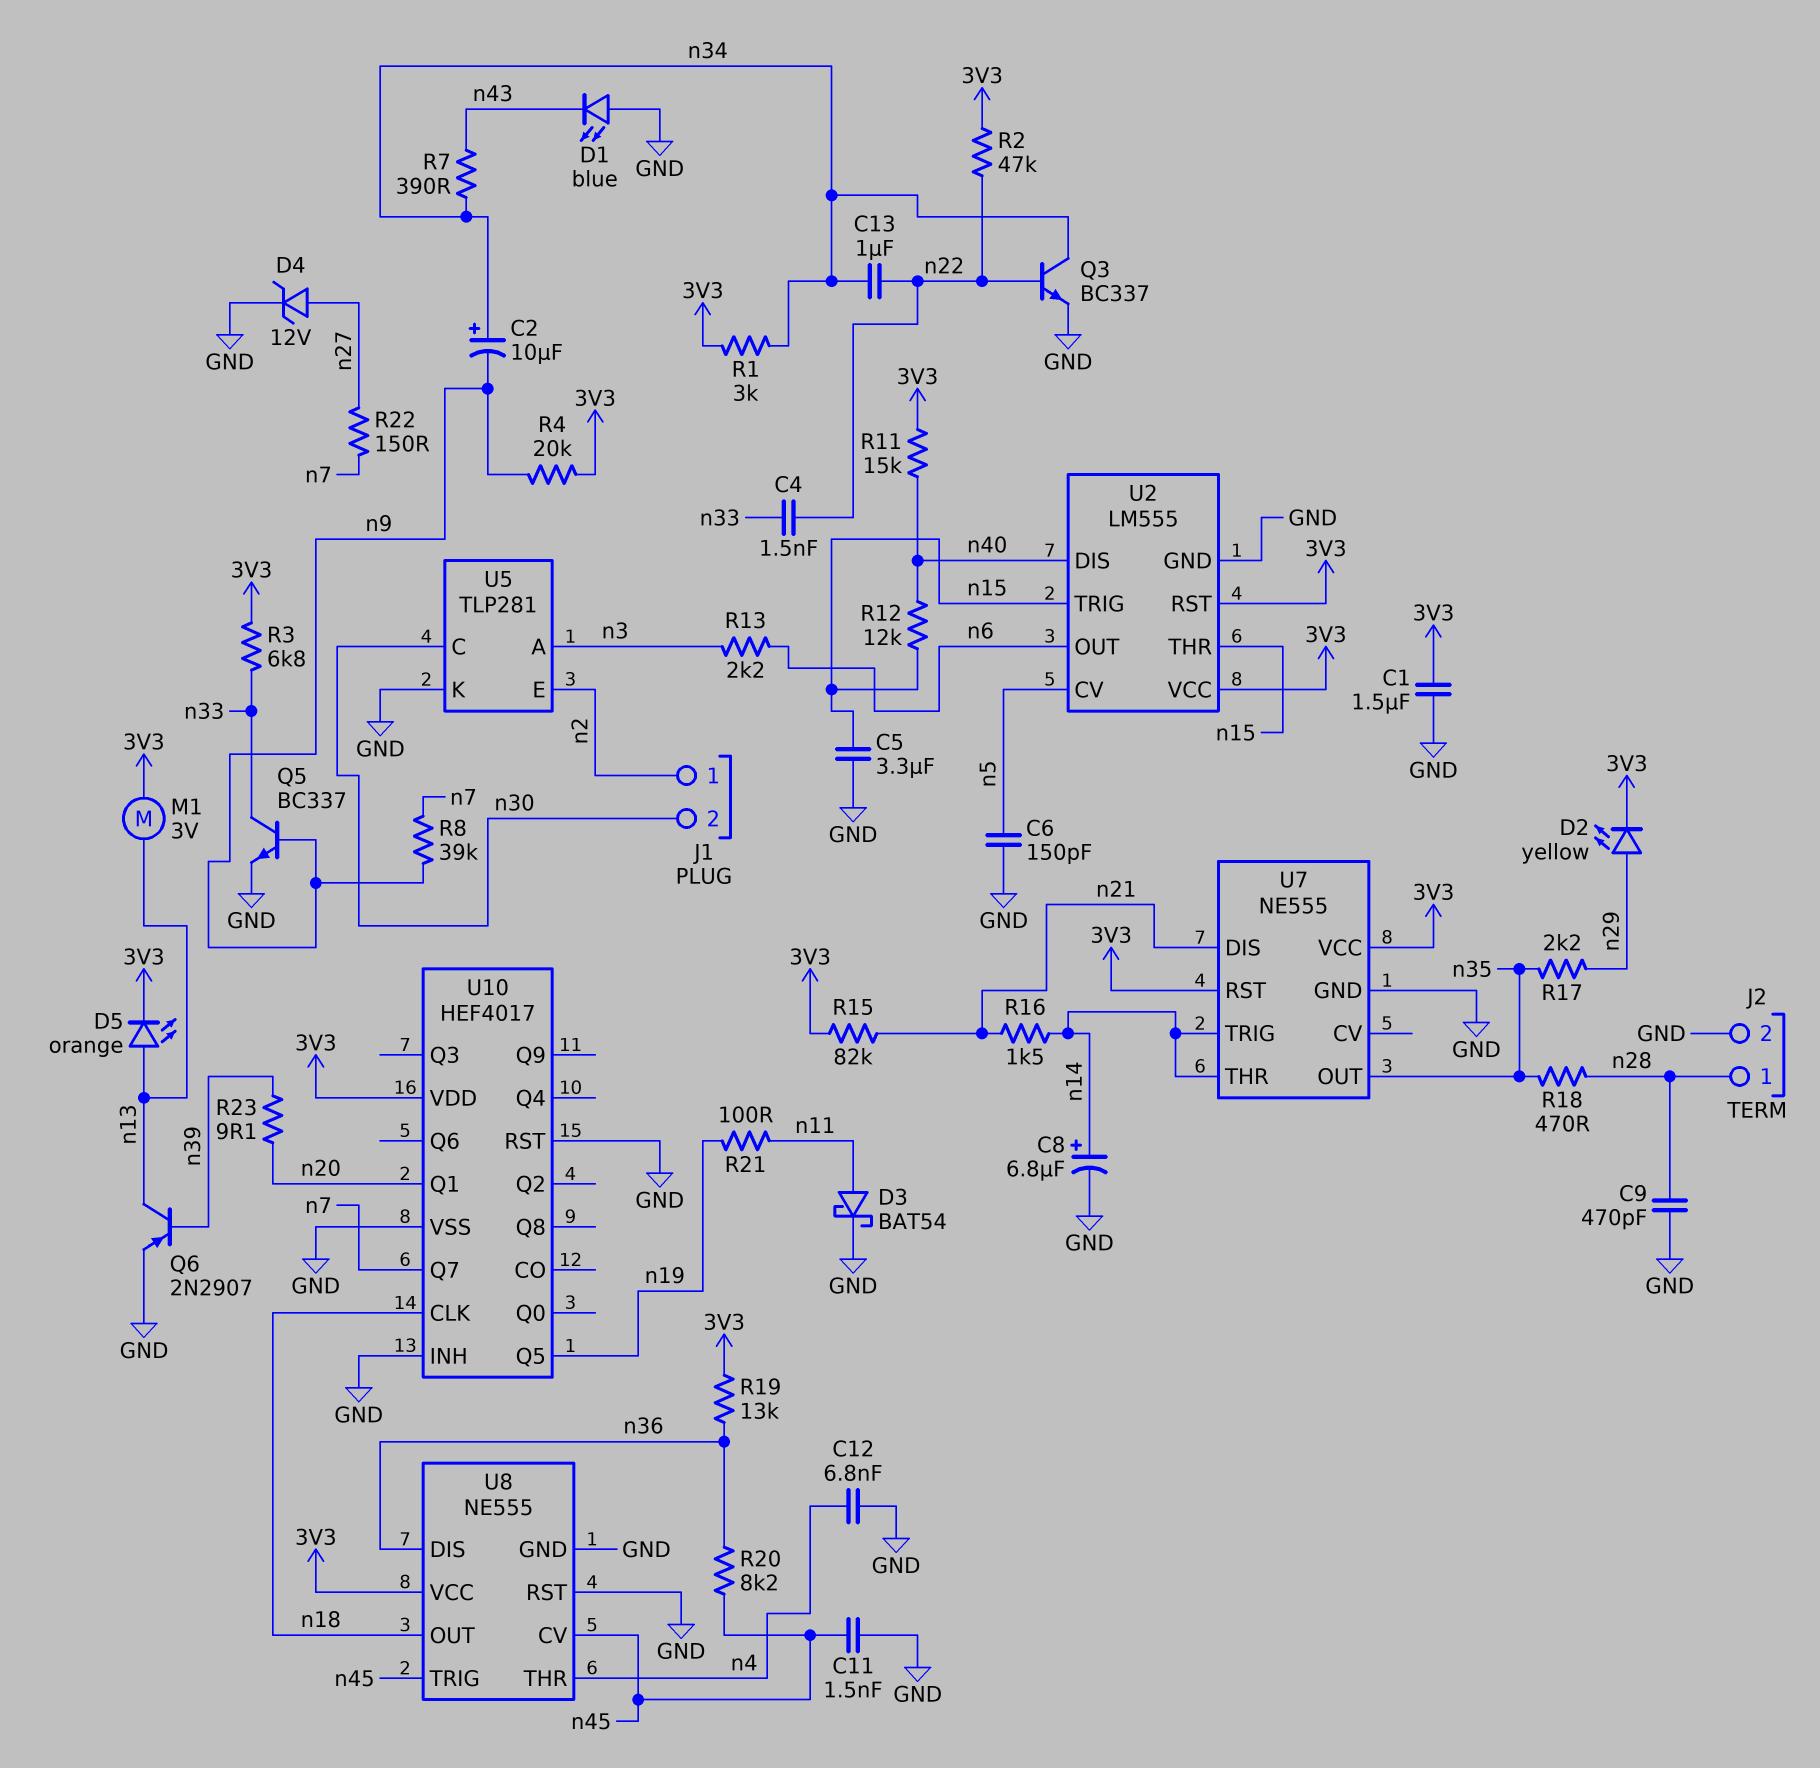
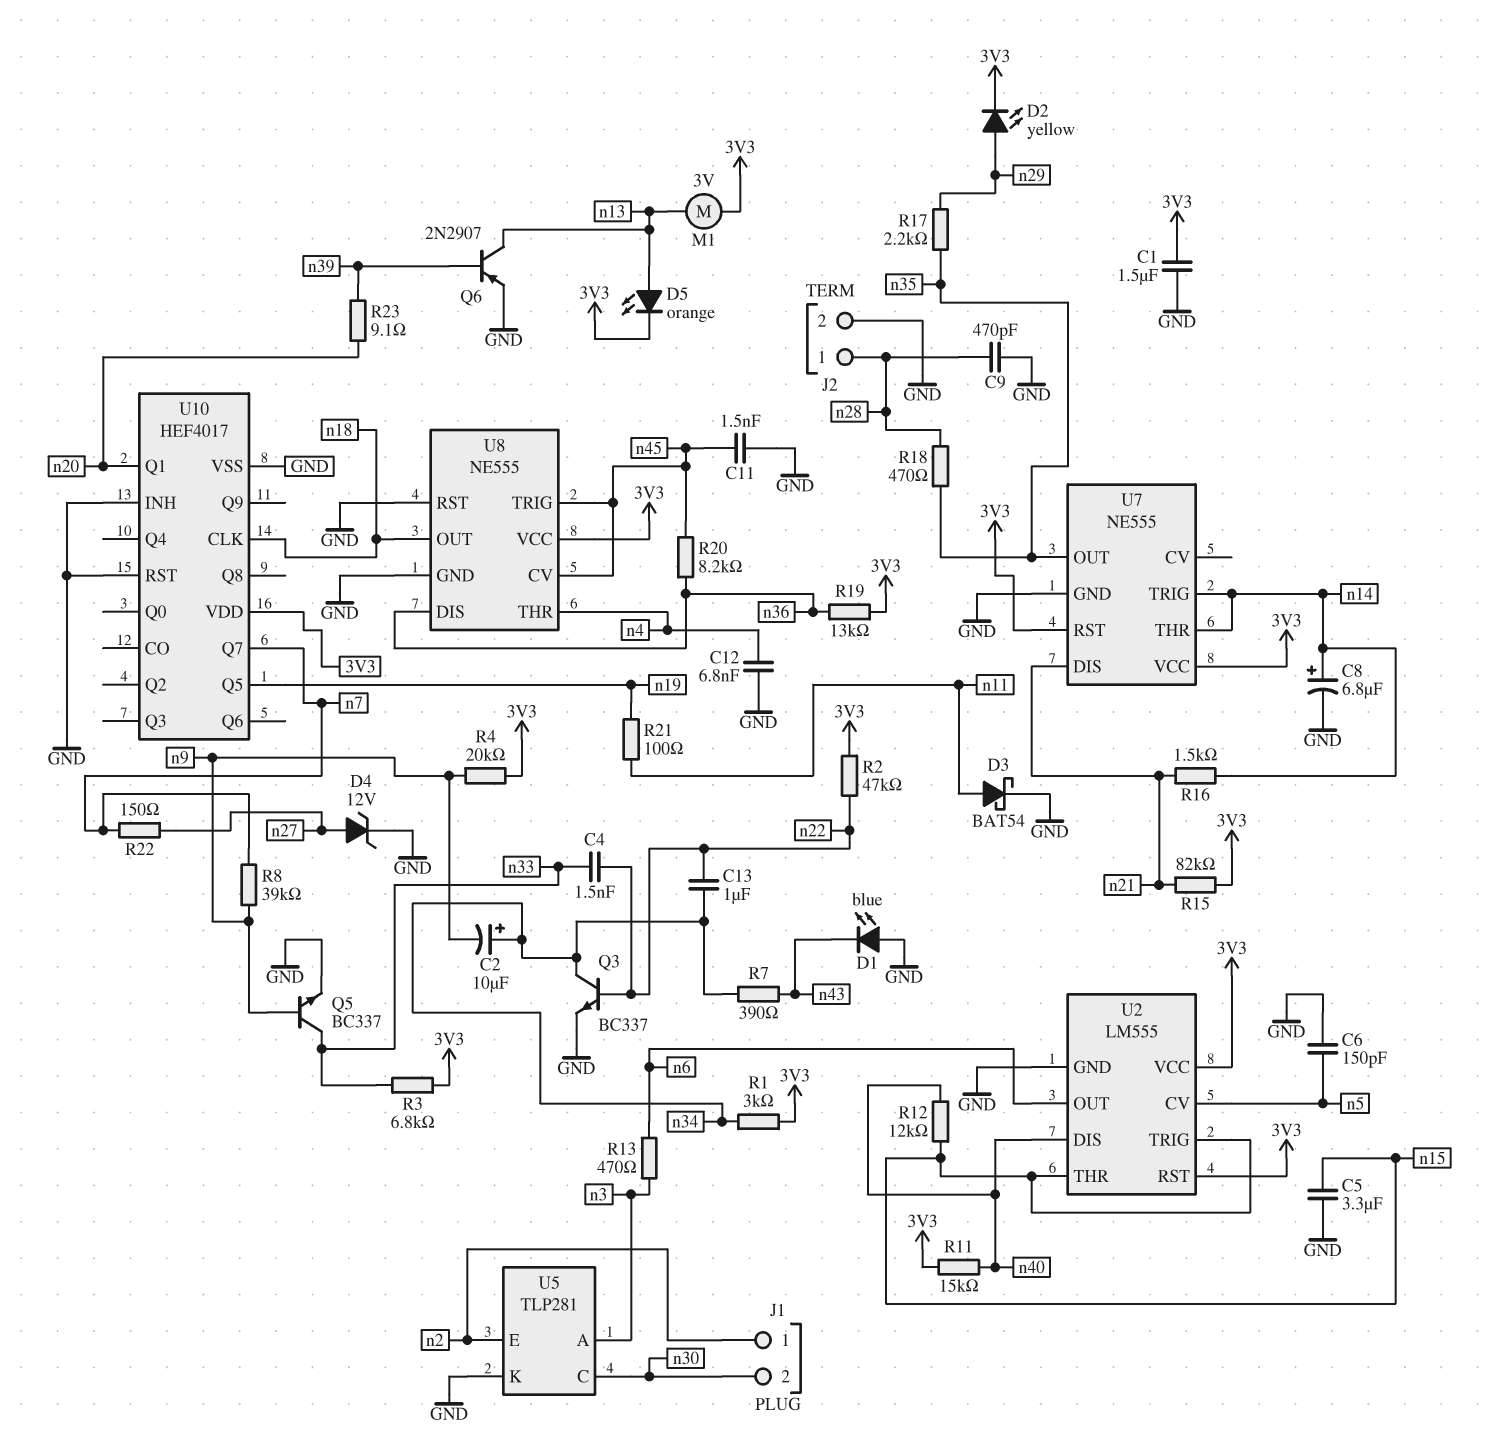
R13: 2.2k (n3, n6) -> 470 (n3, n6)

